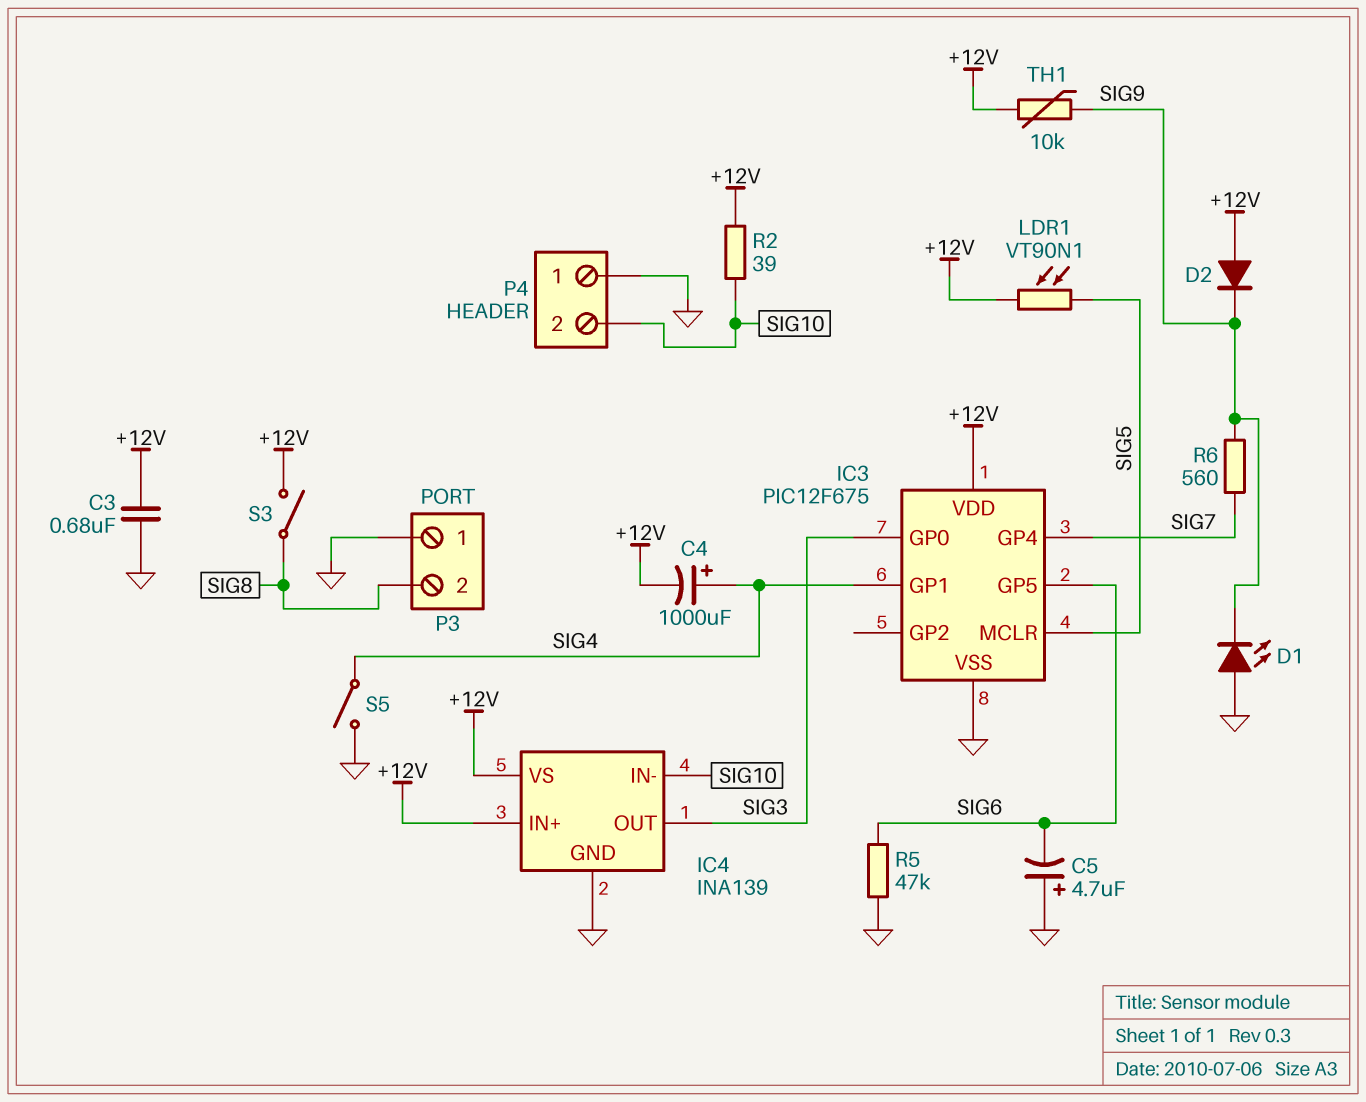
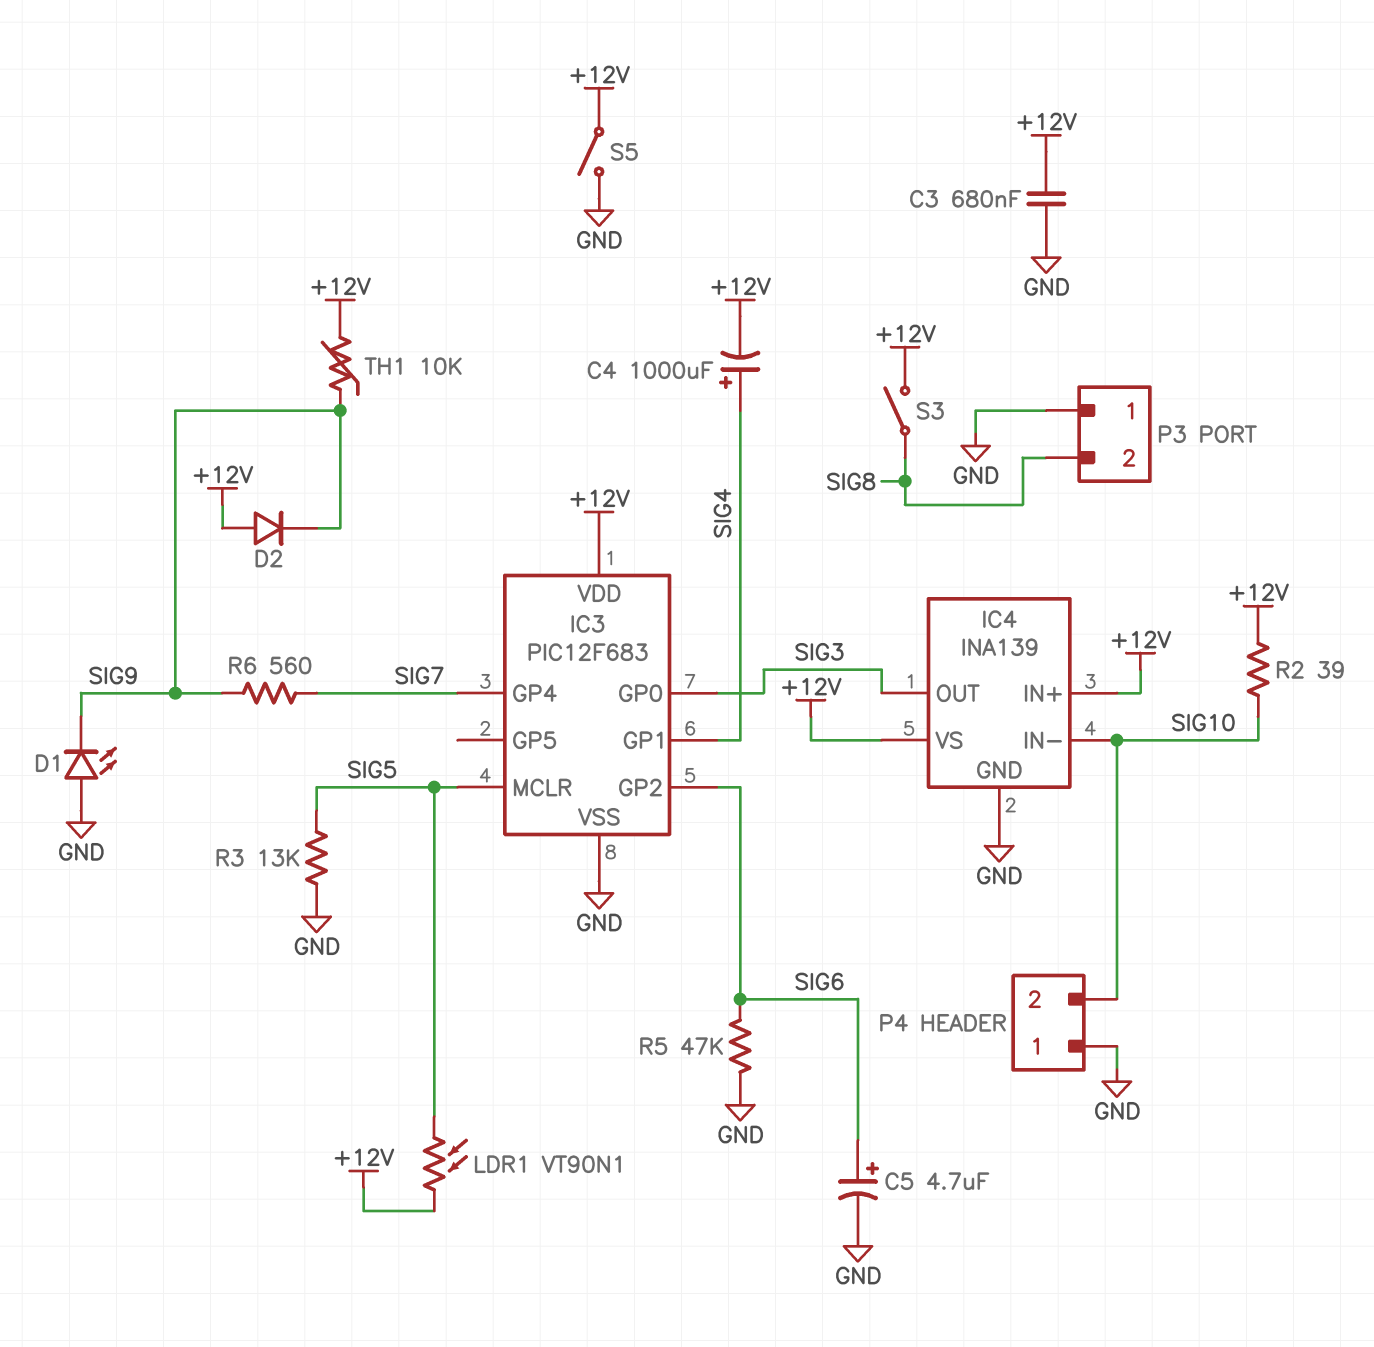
C5: 4.7uF (plus GND, minus SIG6) -> 4.7uF (plus SIG6, minus GND)
IC3: PIC12F675 -> PIC12F683
IC3 pin GP2: none -> SIG6
IC3 pin GP5: SIG6 -> none
R3: none -> 13k (GND, SIG5)
S5: switch (GND, SIG4) -> switch (+12V, GND)

